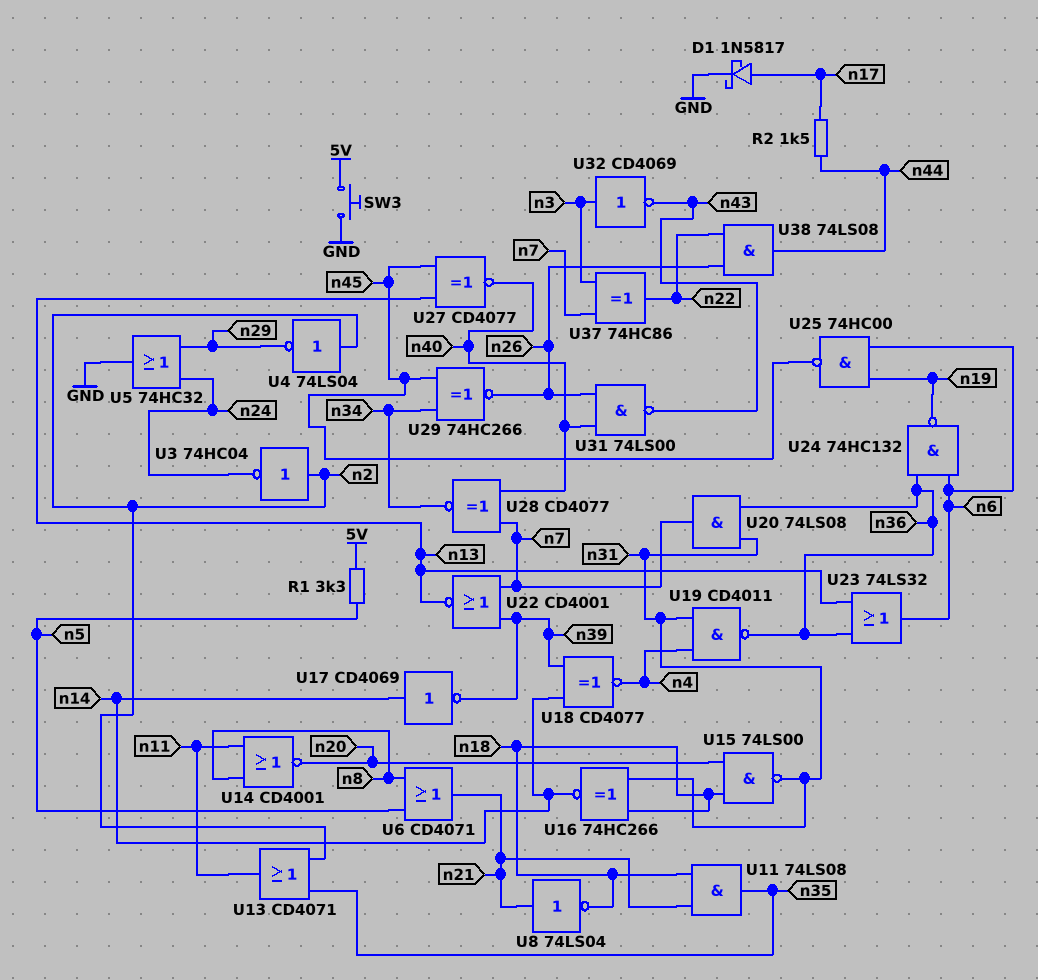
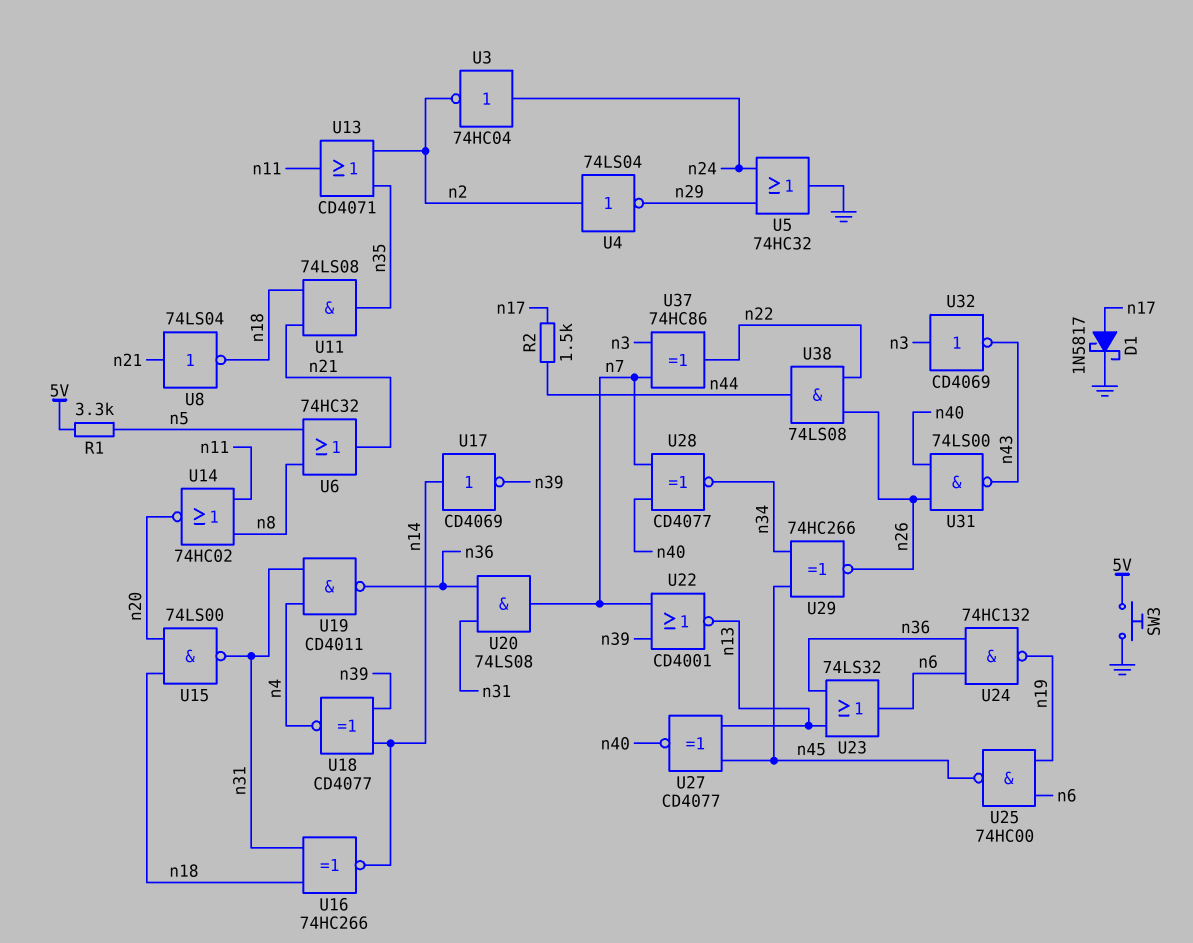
U3: NOT 74HC04 (in n2, out n24) -> NOT 74HC04 (in n24, out n2)
U6: OR CD4071 (in n5, in n8, out n21) -> OR 74HC32 (in n5, in n8, out n21)
U14: NOR CD4001 (in n8, in n11, out n20) -> NOR 74HC02 (in n8, in n11, out n20)

